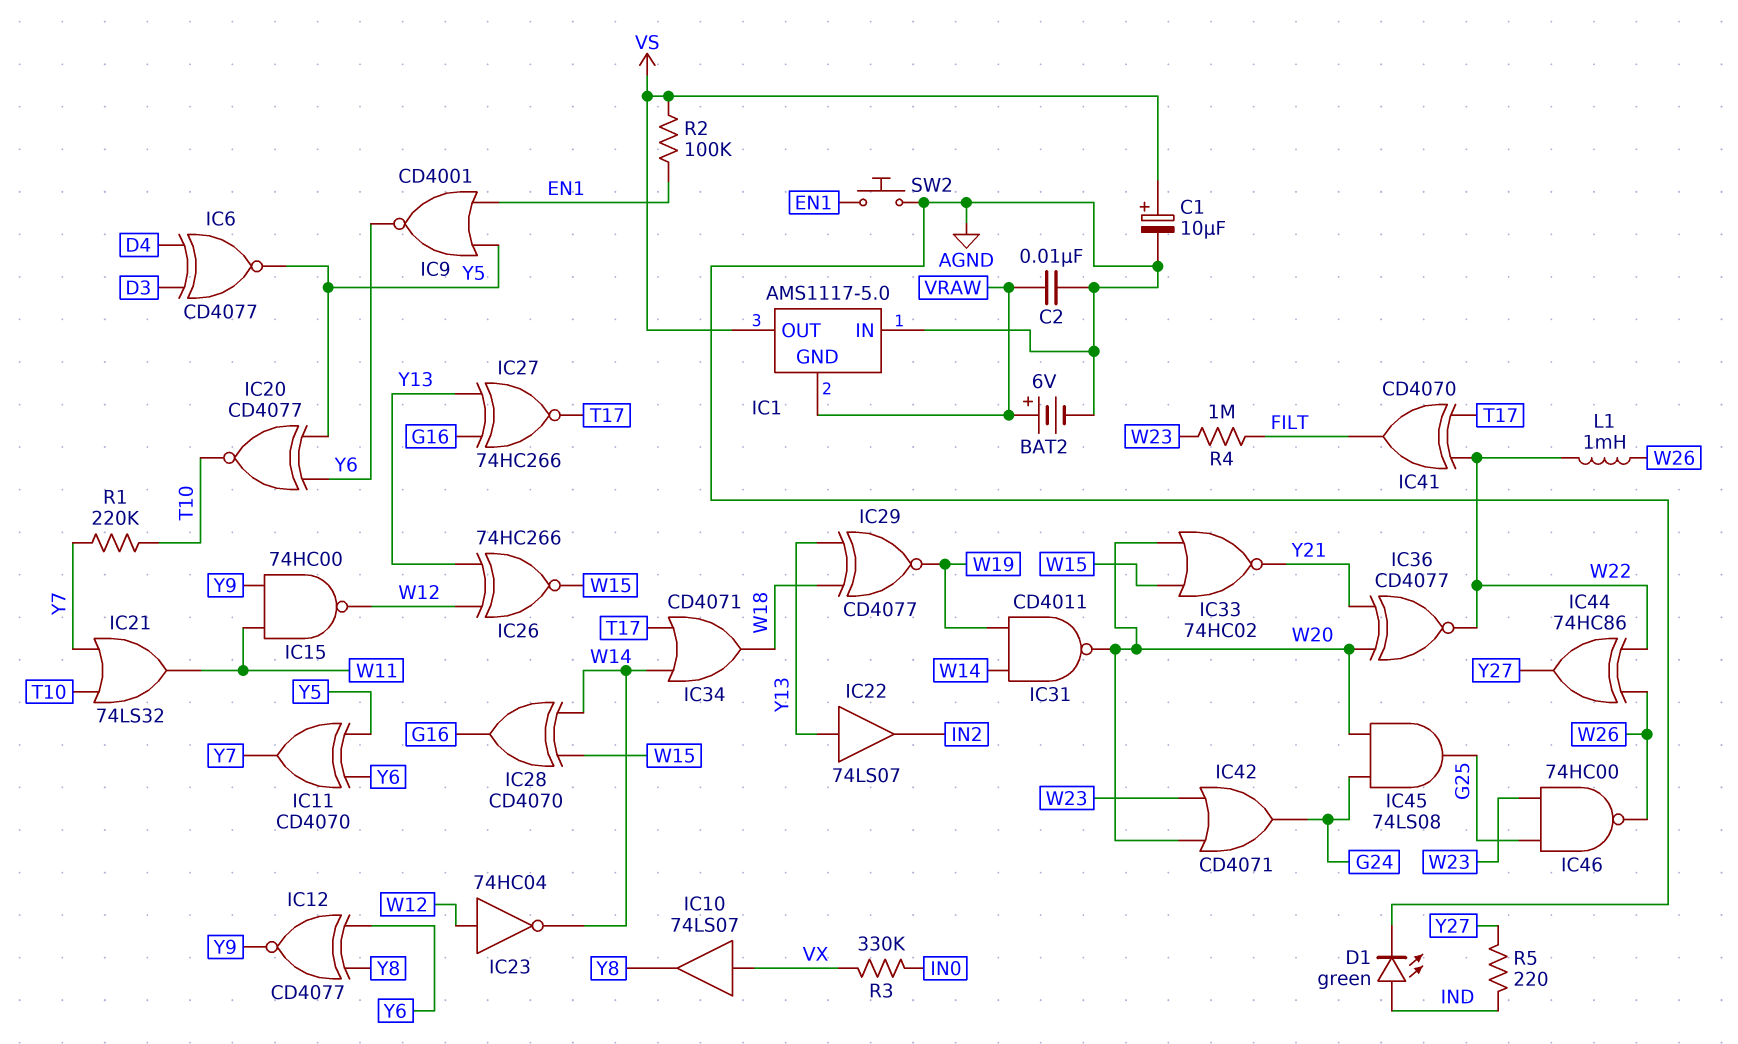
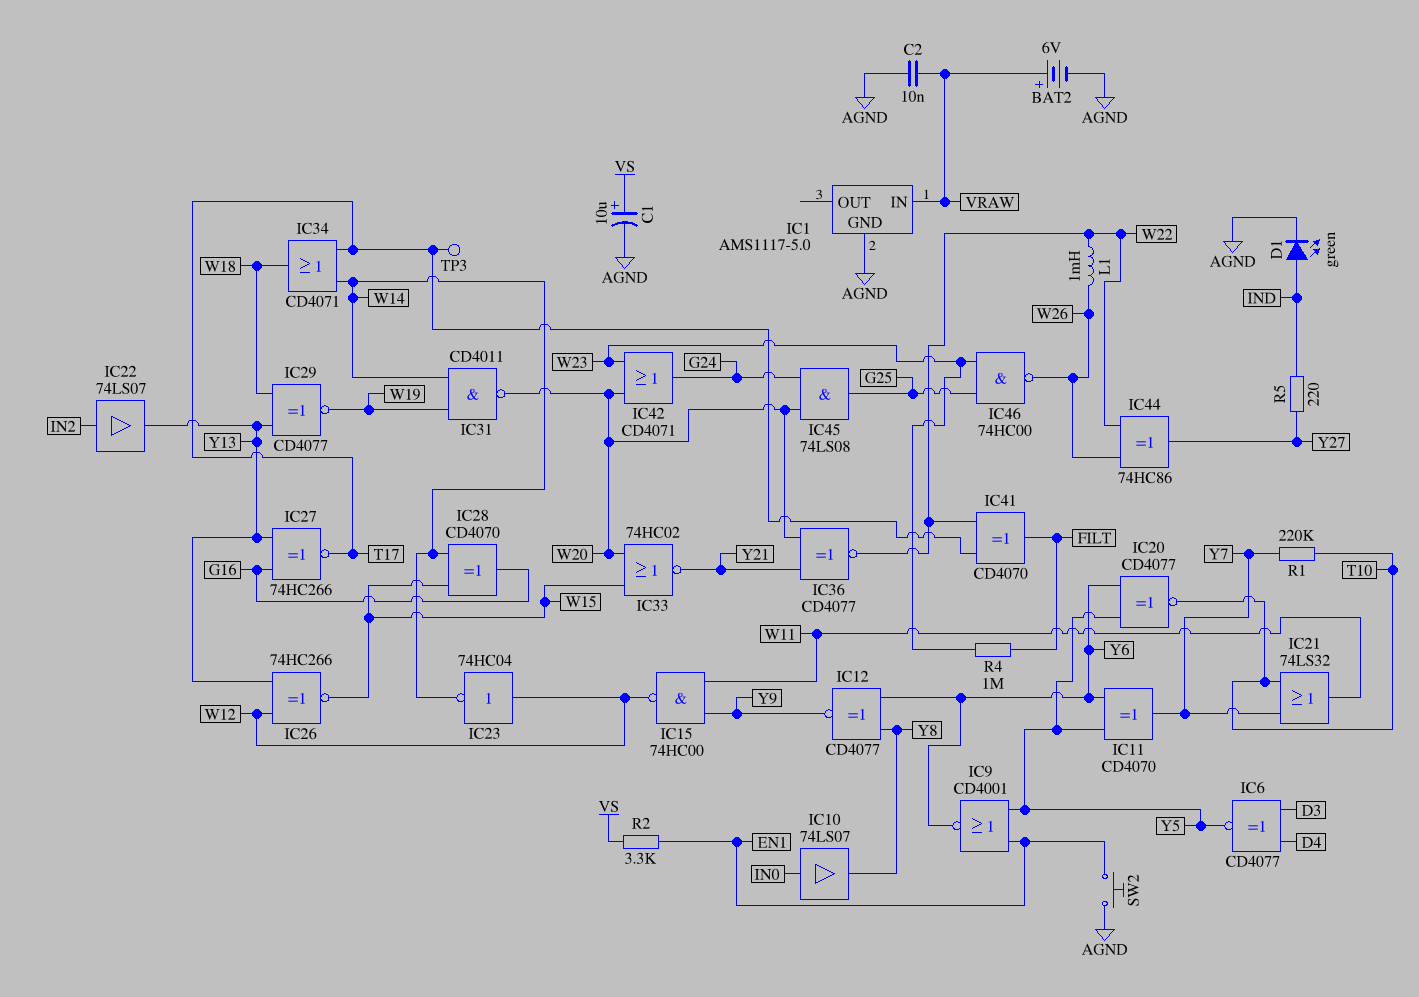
IC1 pin GND: VRAW -> AGND
IC1 pin IN: AGND -> VRAW
IC1 pin OUT: VS -> none
IC10: buffer 74LS07 (in VX, out Y8) -> buffer 74LS07 (in IN0, out Y8)
IC22: buffer 74LS07 (in Y13, out IN2) -> buffer 74LS07 (in IN2, out Y13)
R2: 100k (EN1, VS) -> 3.3k (EN1, VS)
R3: 330k (IN0, VX) -> none
TP3: none -> test point (T17)

